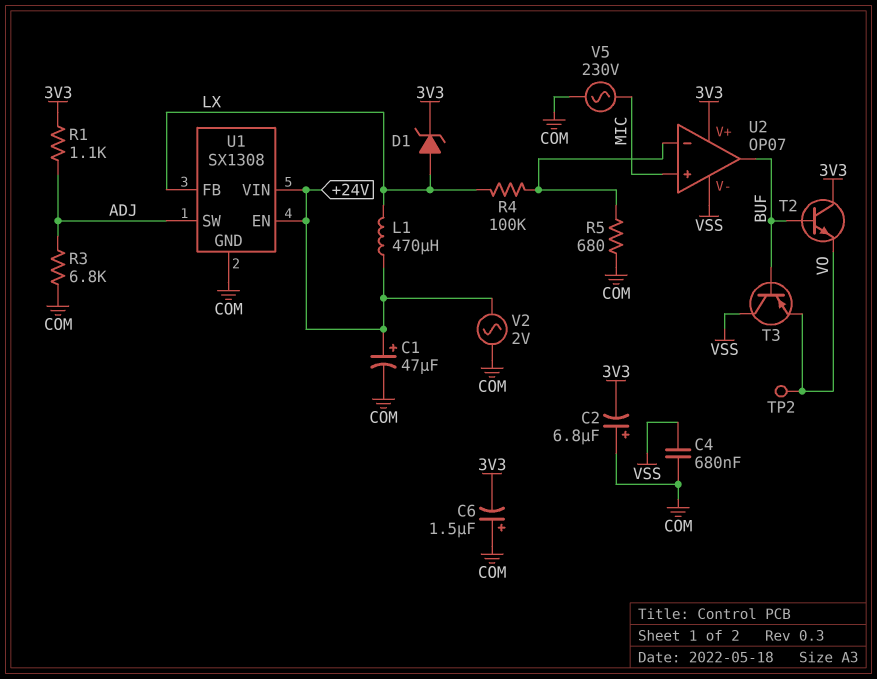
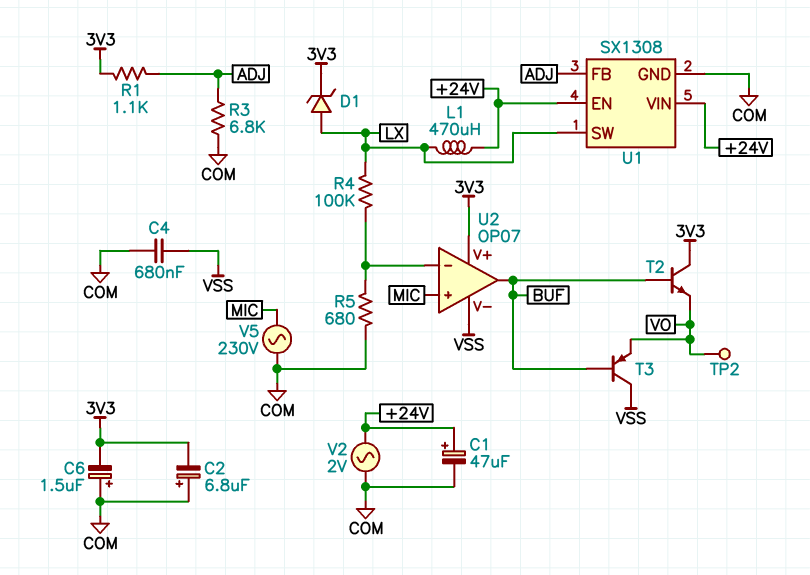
U1 pin FB: LX -> ADJ
U1 pin SW: ADJ -> LX

